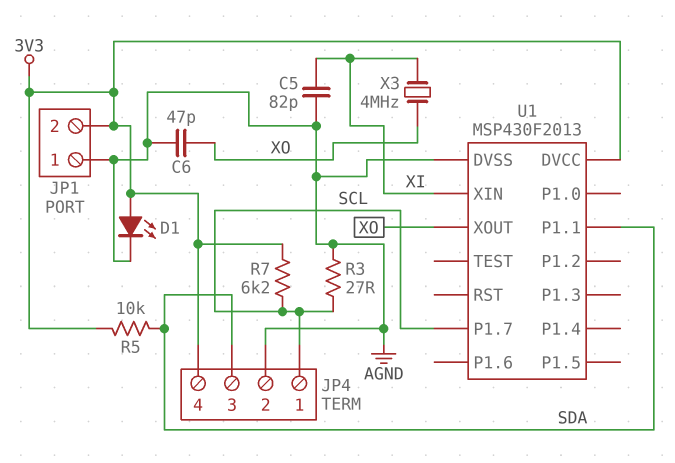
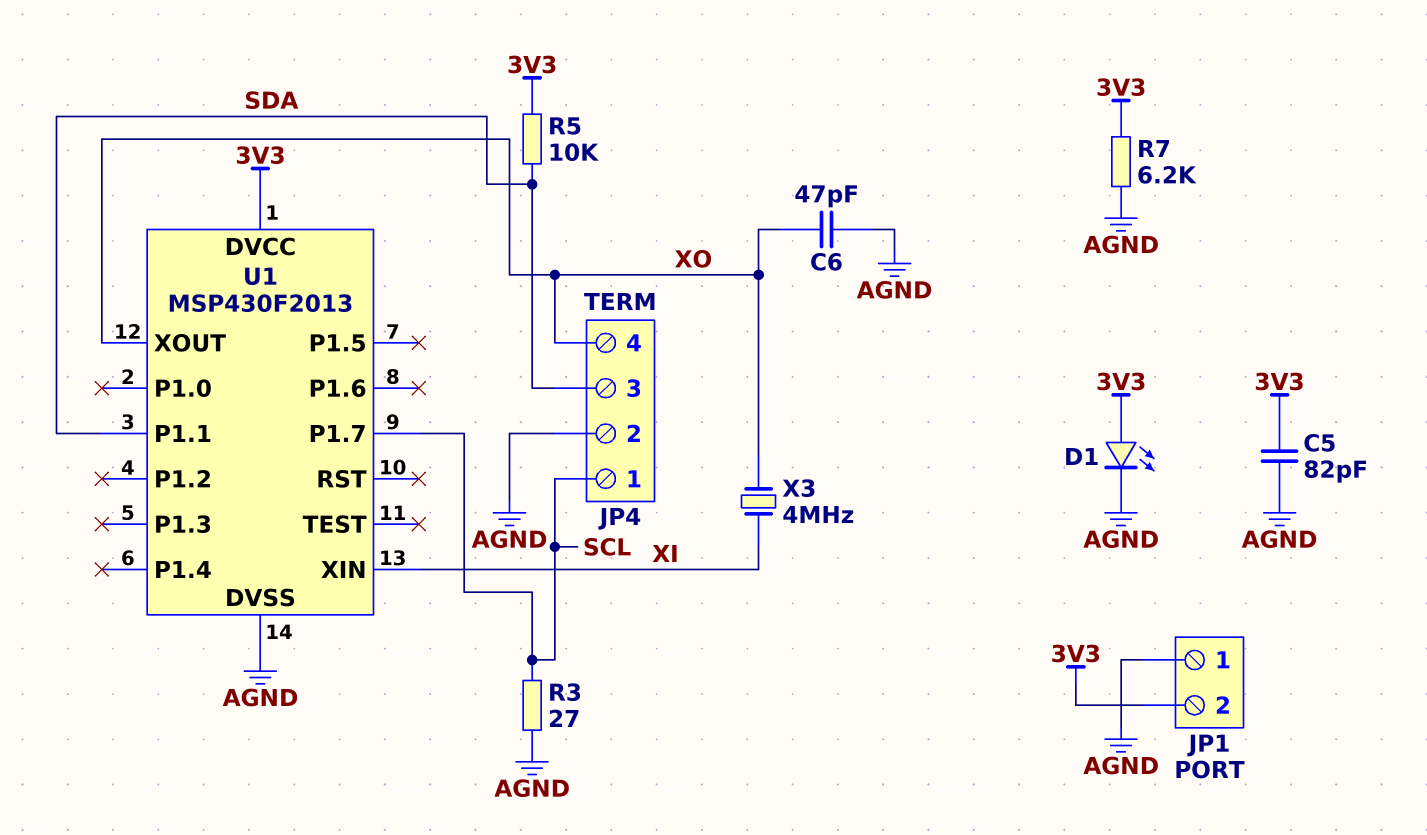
C5: 82pF (AGND, XI) -> 82pF (3V3, AGND)
JP4 pin 4: 3V3 -> XO
R7: 6.2k (3V3, SCL) -> 6.2k (3V3, AGND)

